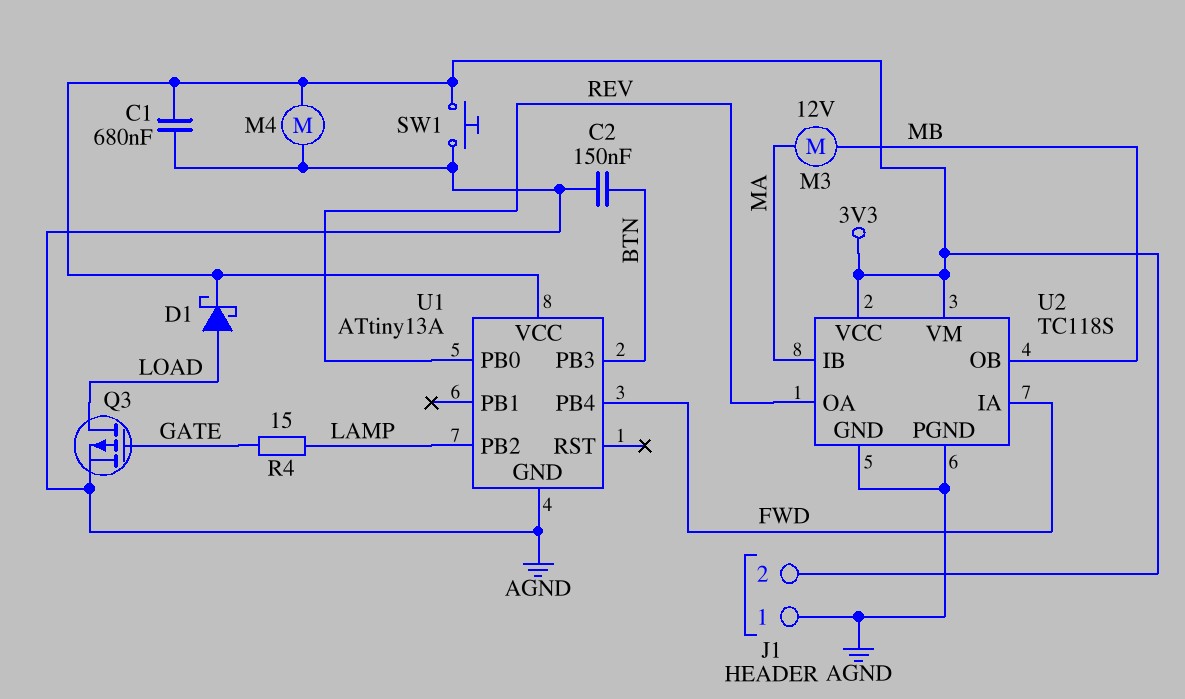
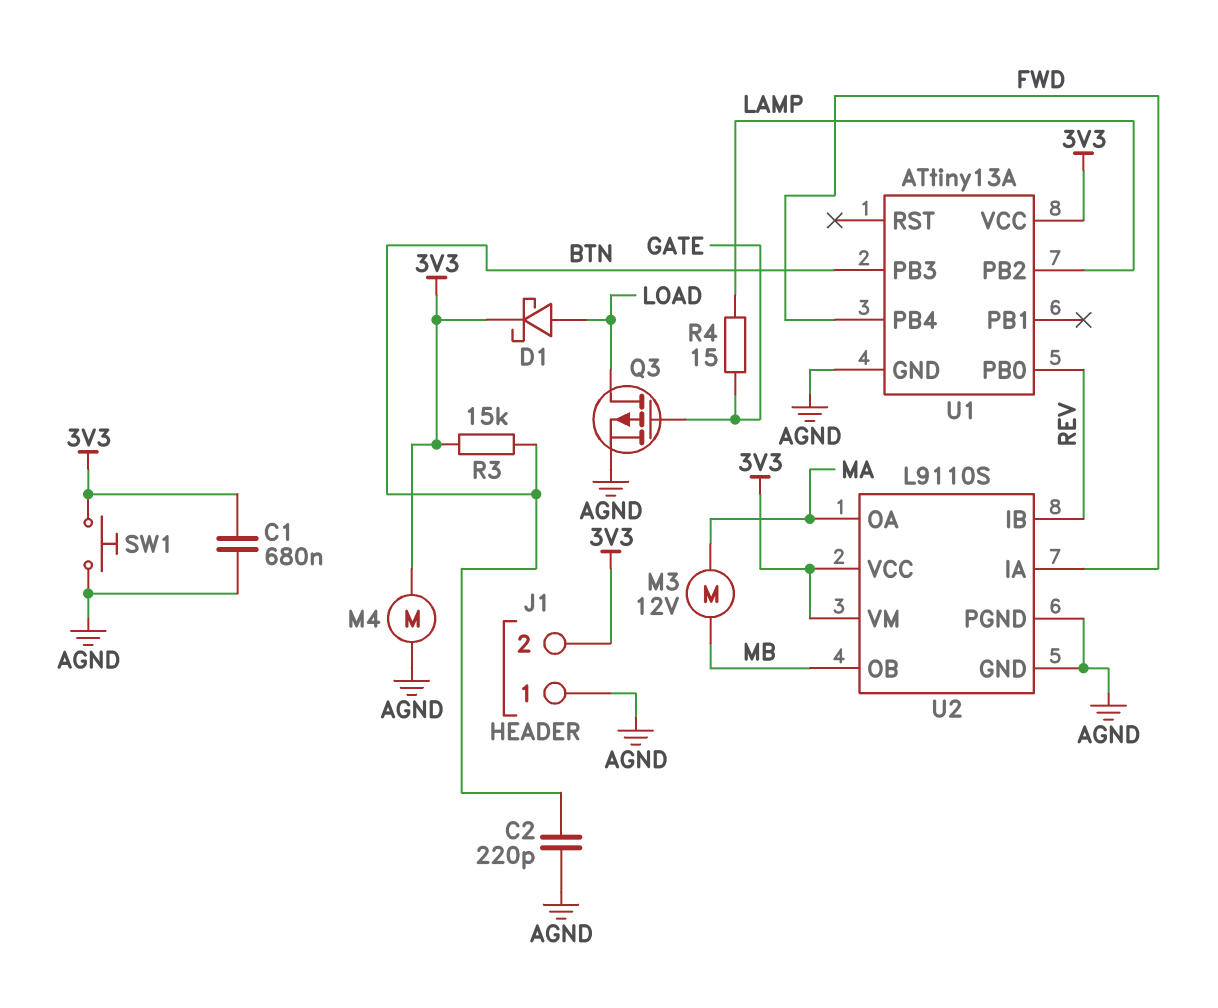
C2: 150nF (AGND, BTN) -> 220pF (AGND, BTN)
R3: none -> 15k (3V3, BTN)
U2: TC118S -> L9110S
U2 pin IB: MA -> REV
U2 pin OA: REV -> MA

